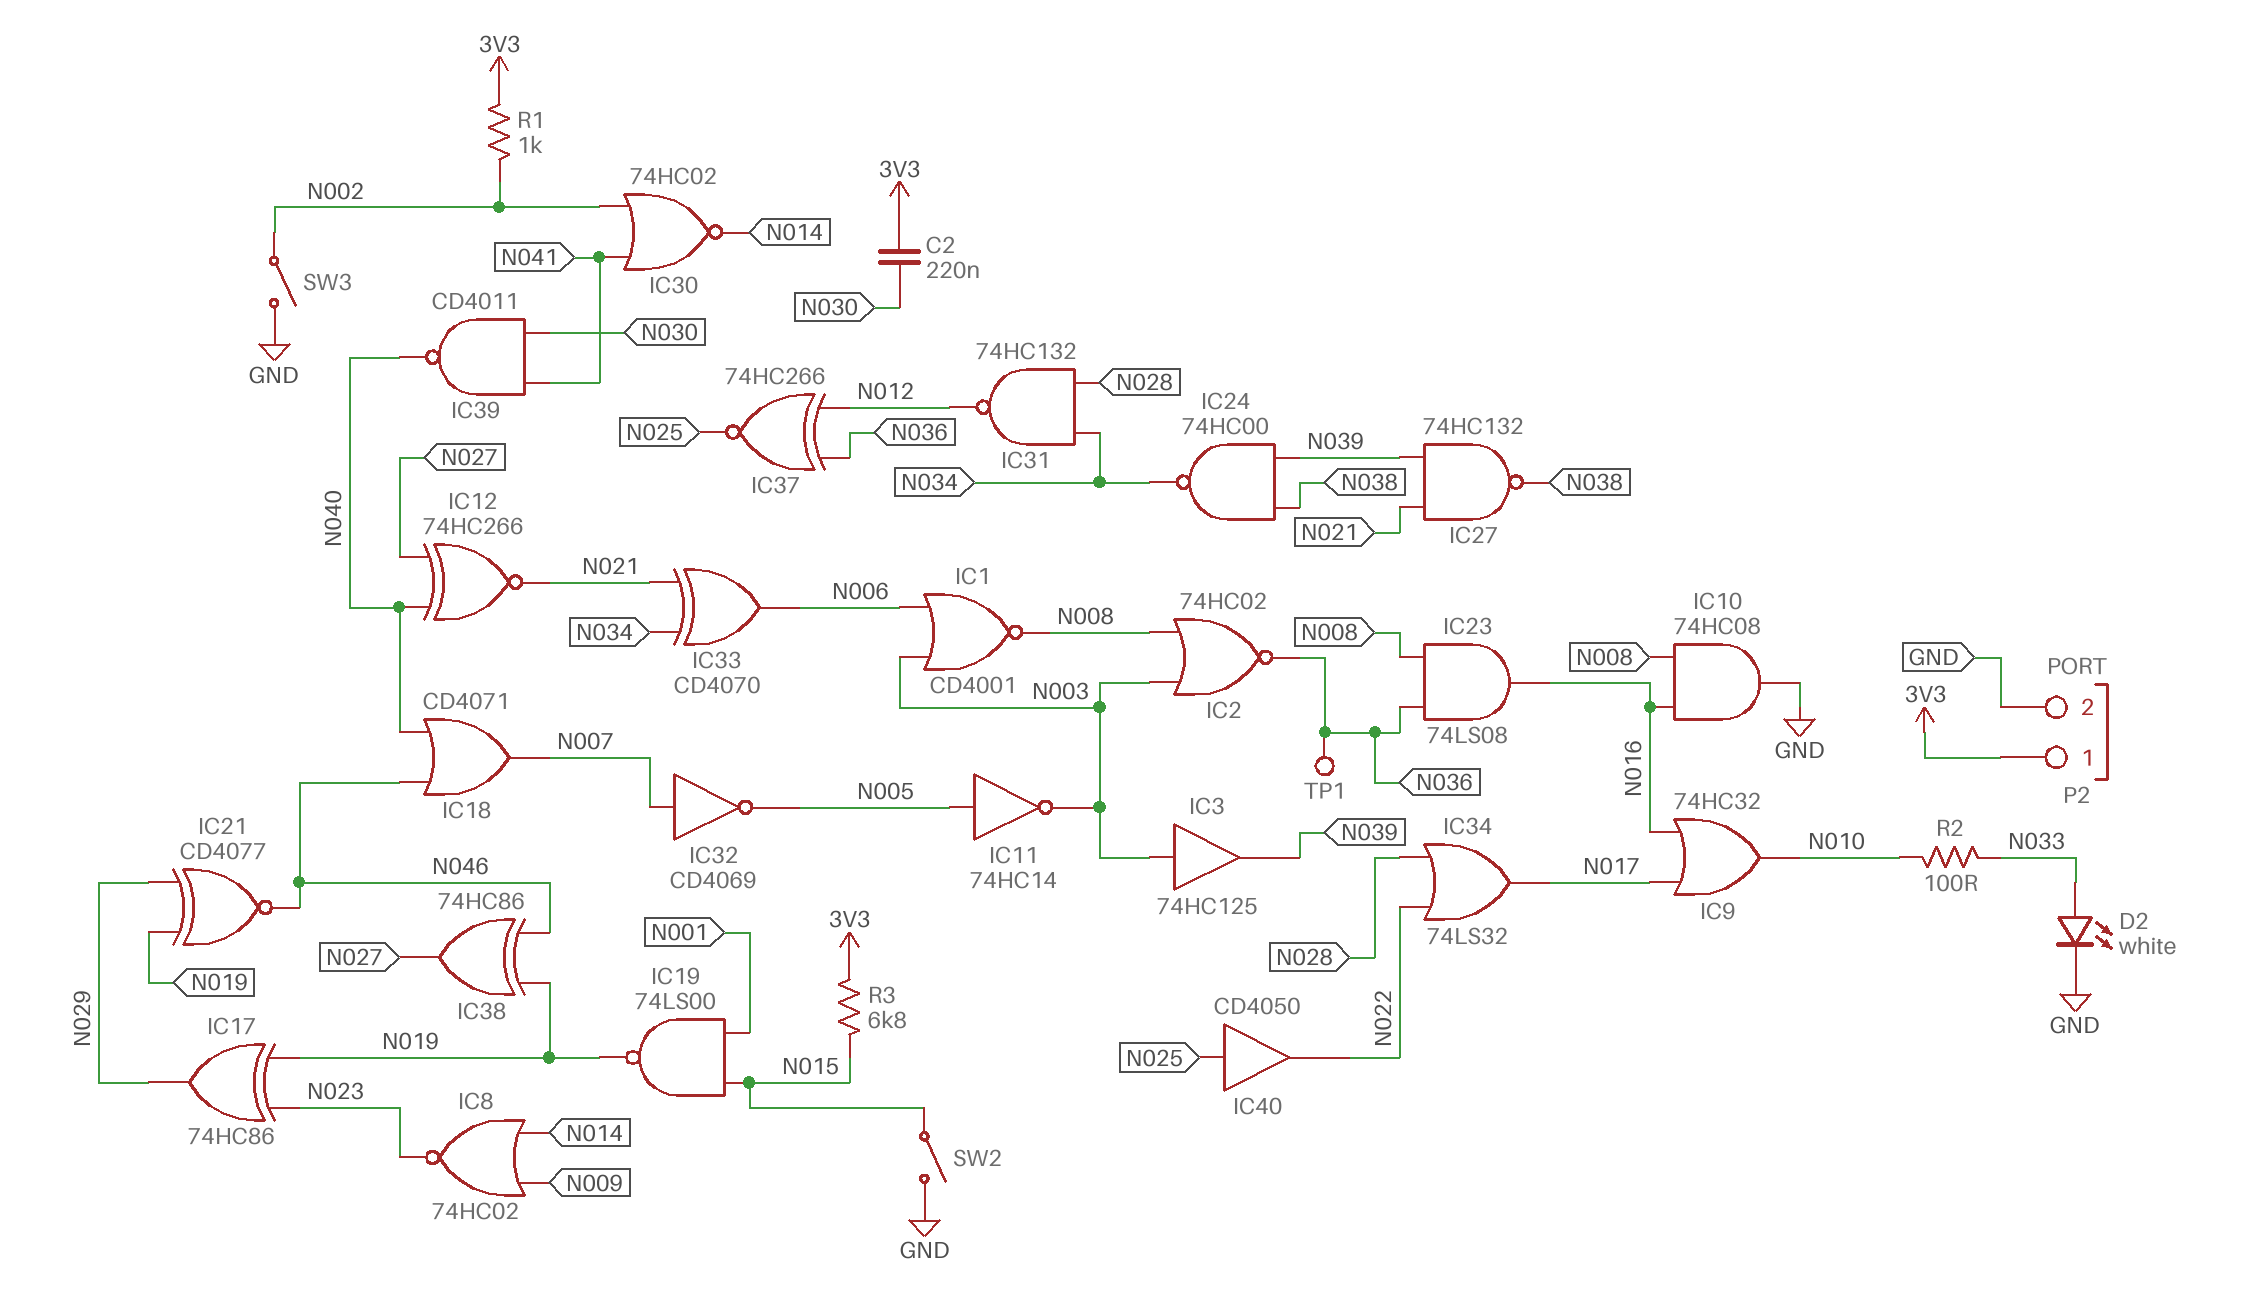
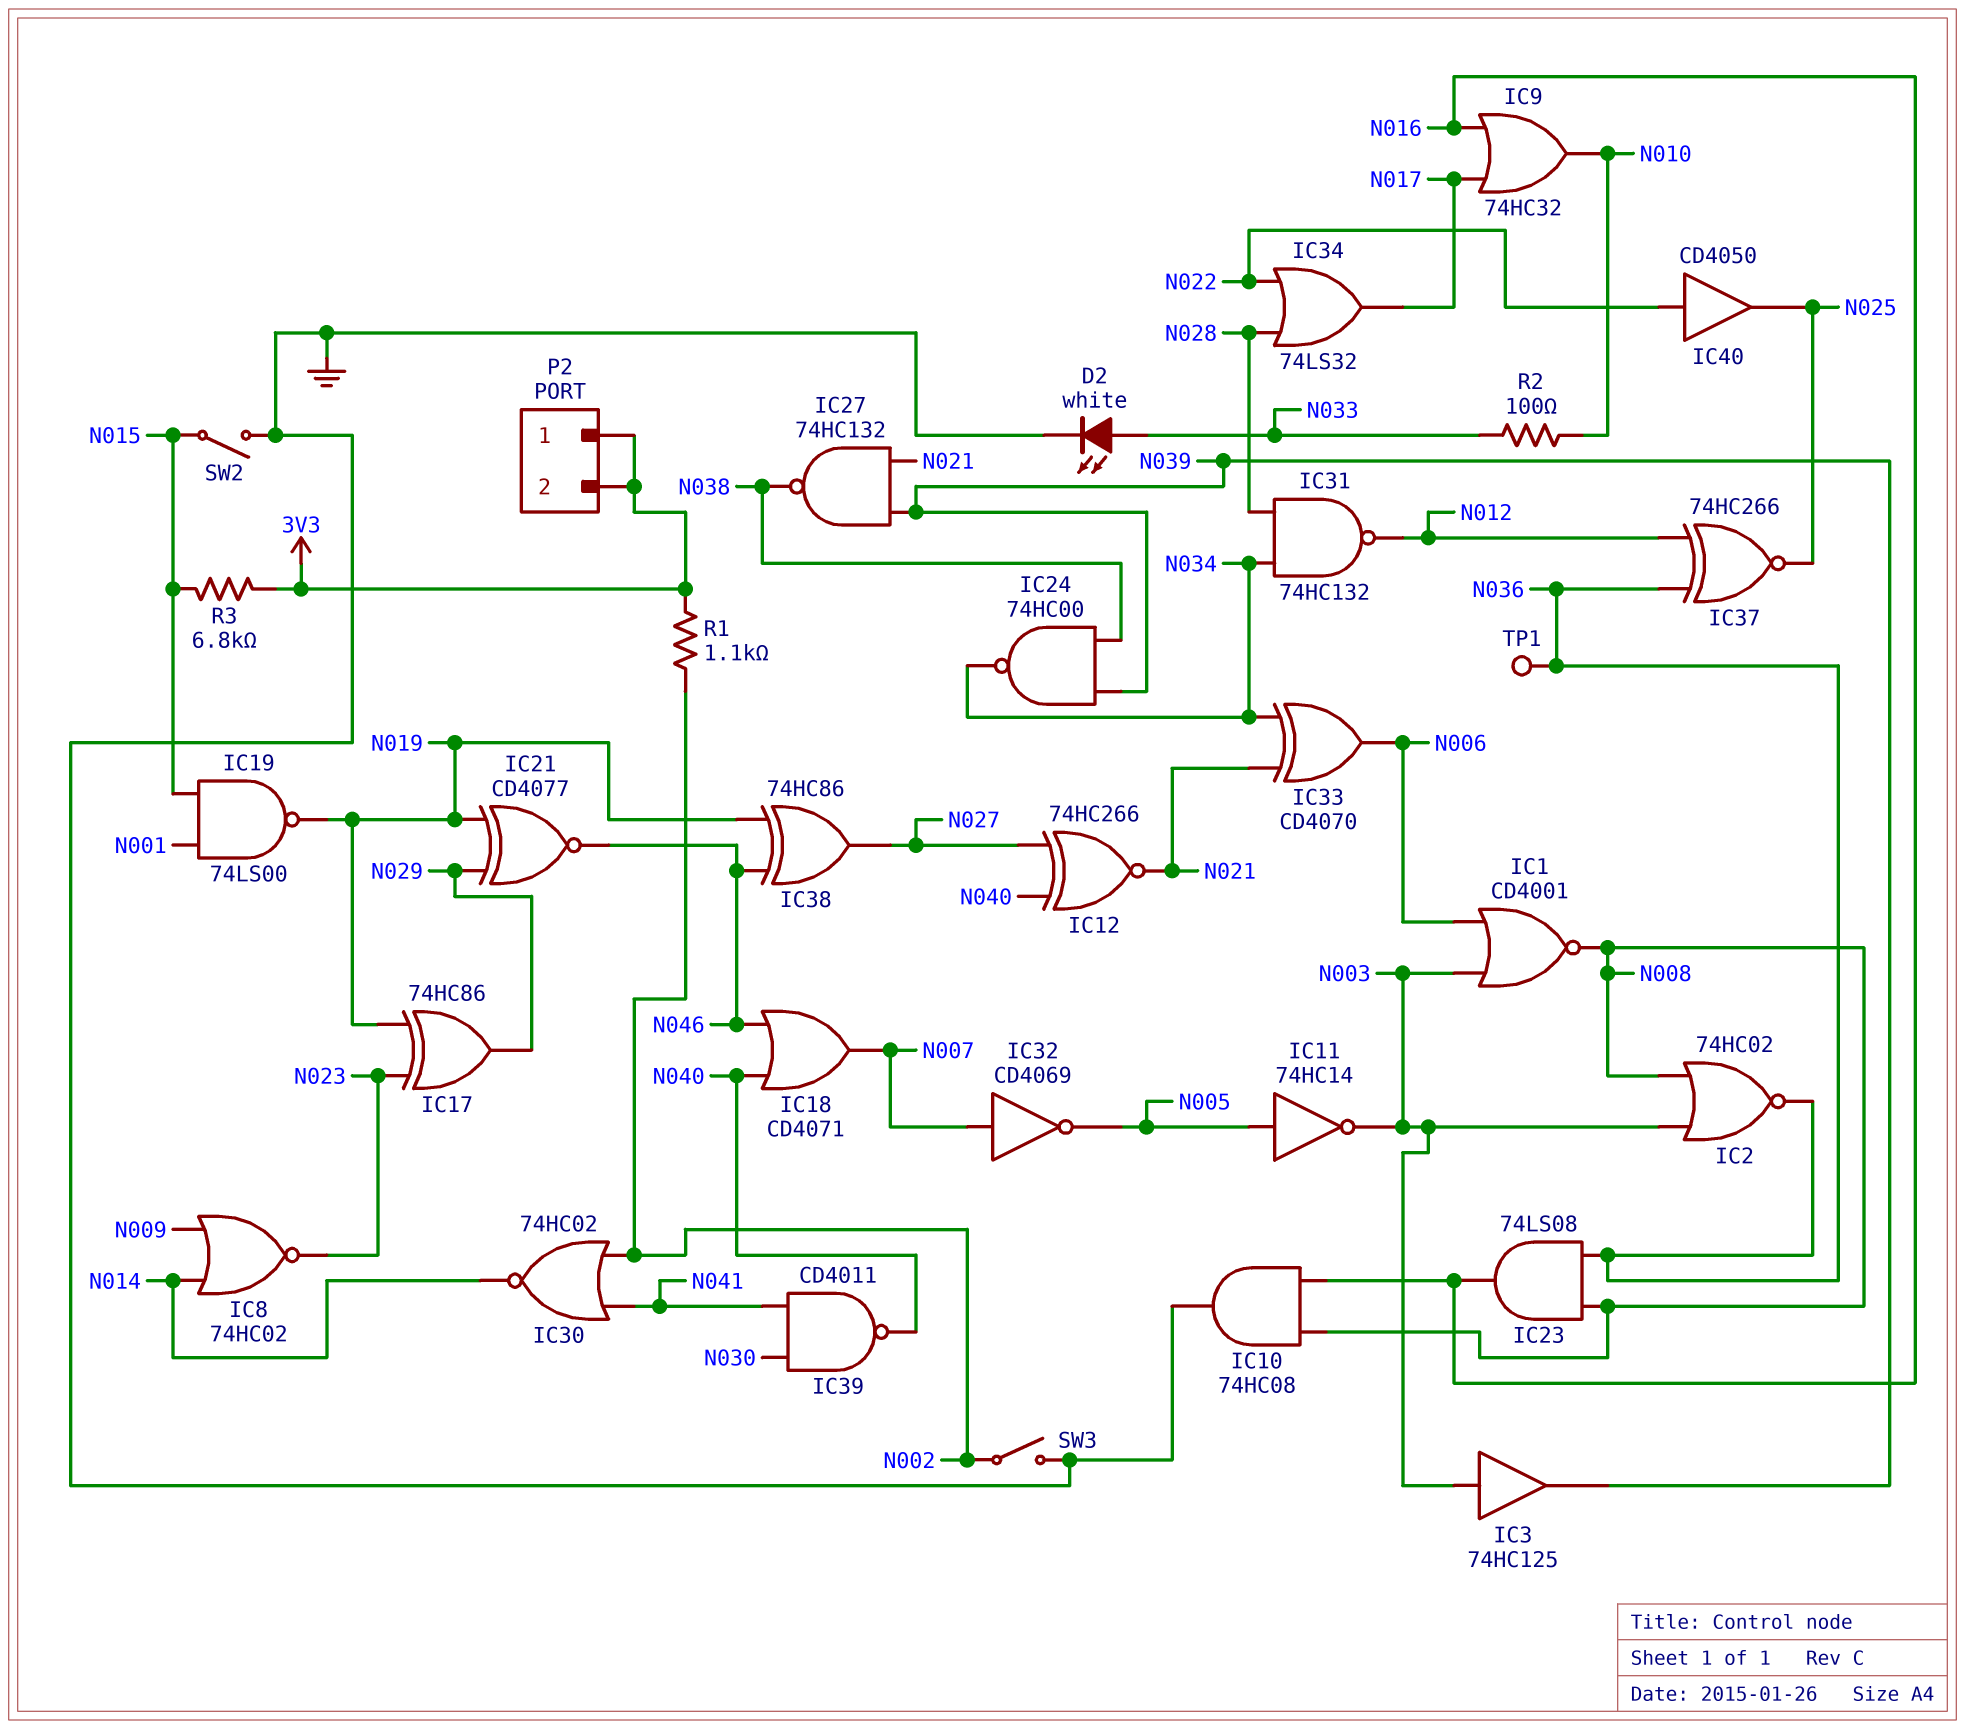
C2: 220nF (3V3, N030) -> none
IC40: buffer CD4050 (in N025, out N022) -> buffer CD4050 (in N022, out N025)
P2 pin 2: GND -> 3V3
R1: 1k (3V3, N002) -> 1.1k (3V3, N002)

